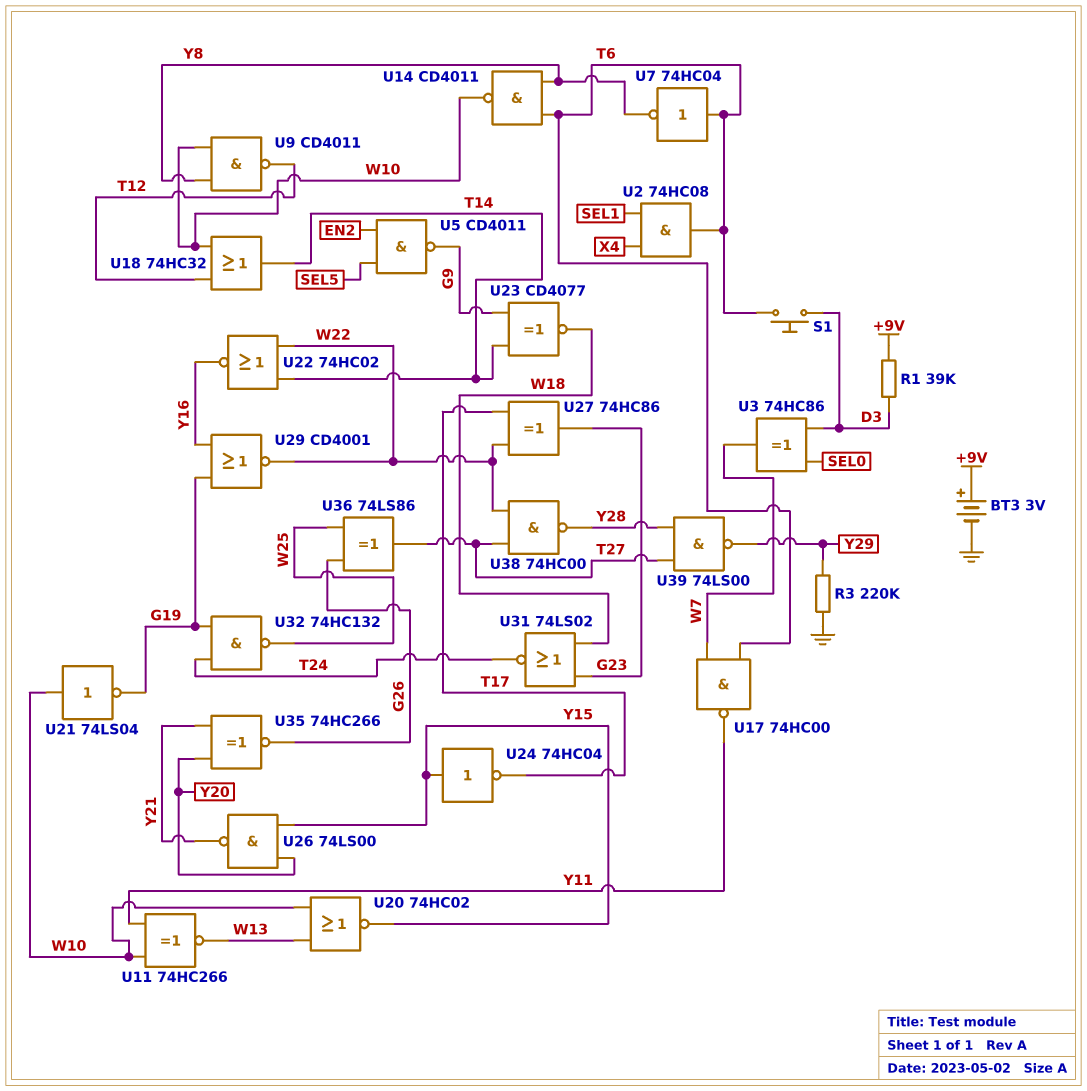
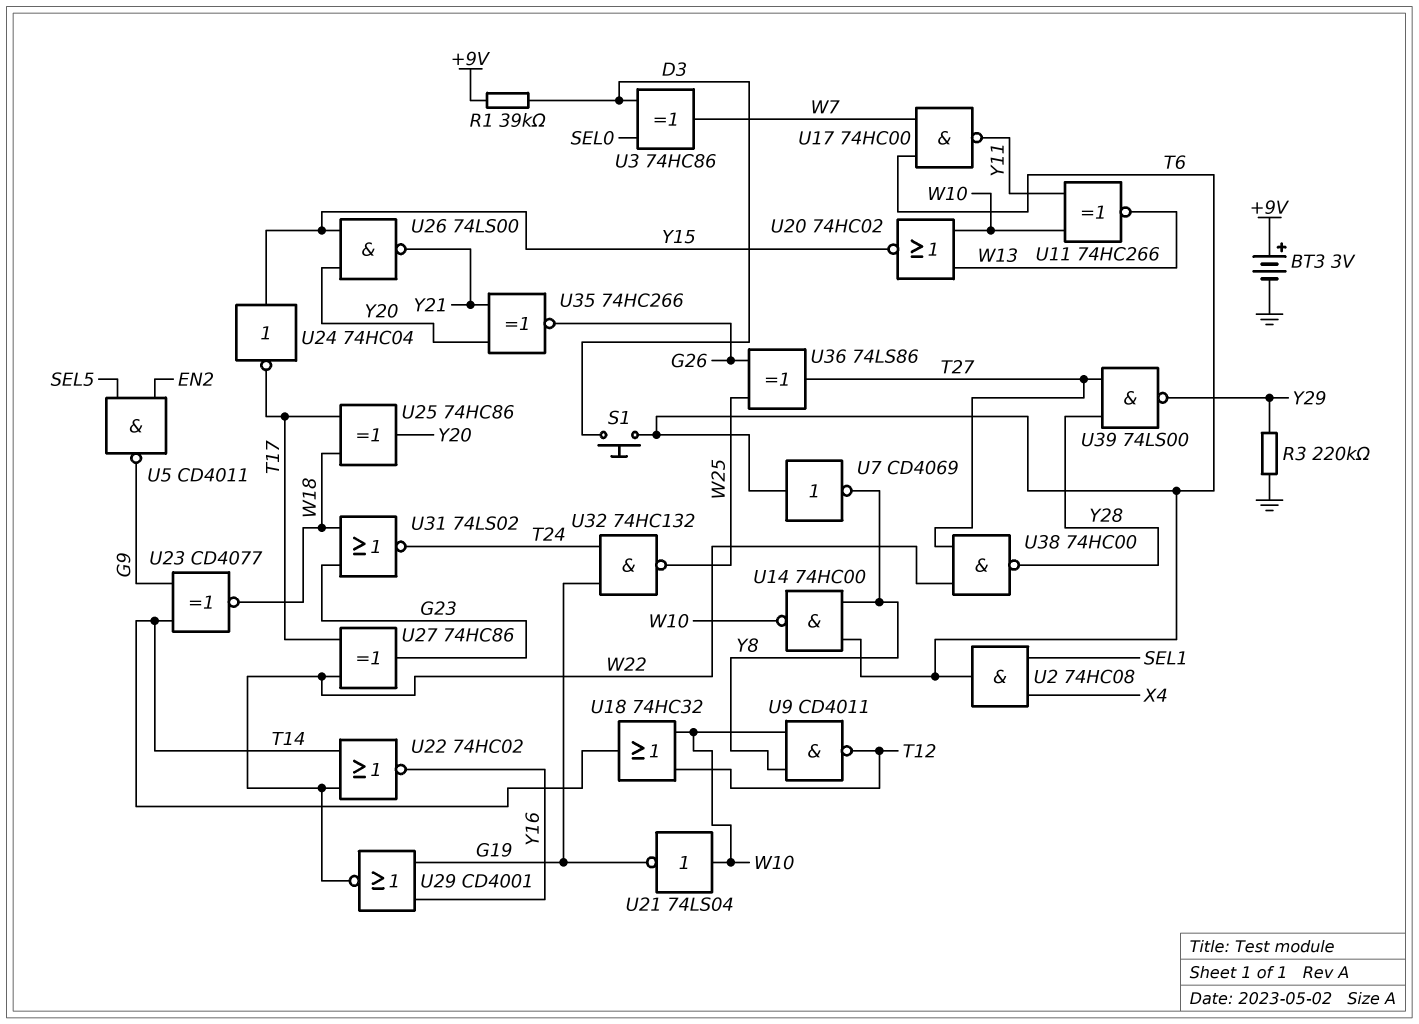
U7: NOT 74HC04 (in T6, out Y8) -> NOT CD4069 (in T6, out Y8)
U14: NAND CD4011 (in T6, in Y8, out W10) -> NAND 74HC00 (in T6, in Y8, out W10)
U25: none -> XOR 74HC86 (in T17, in W18, out Y20)

